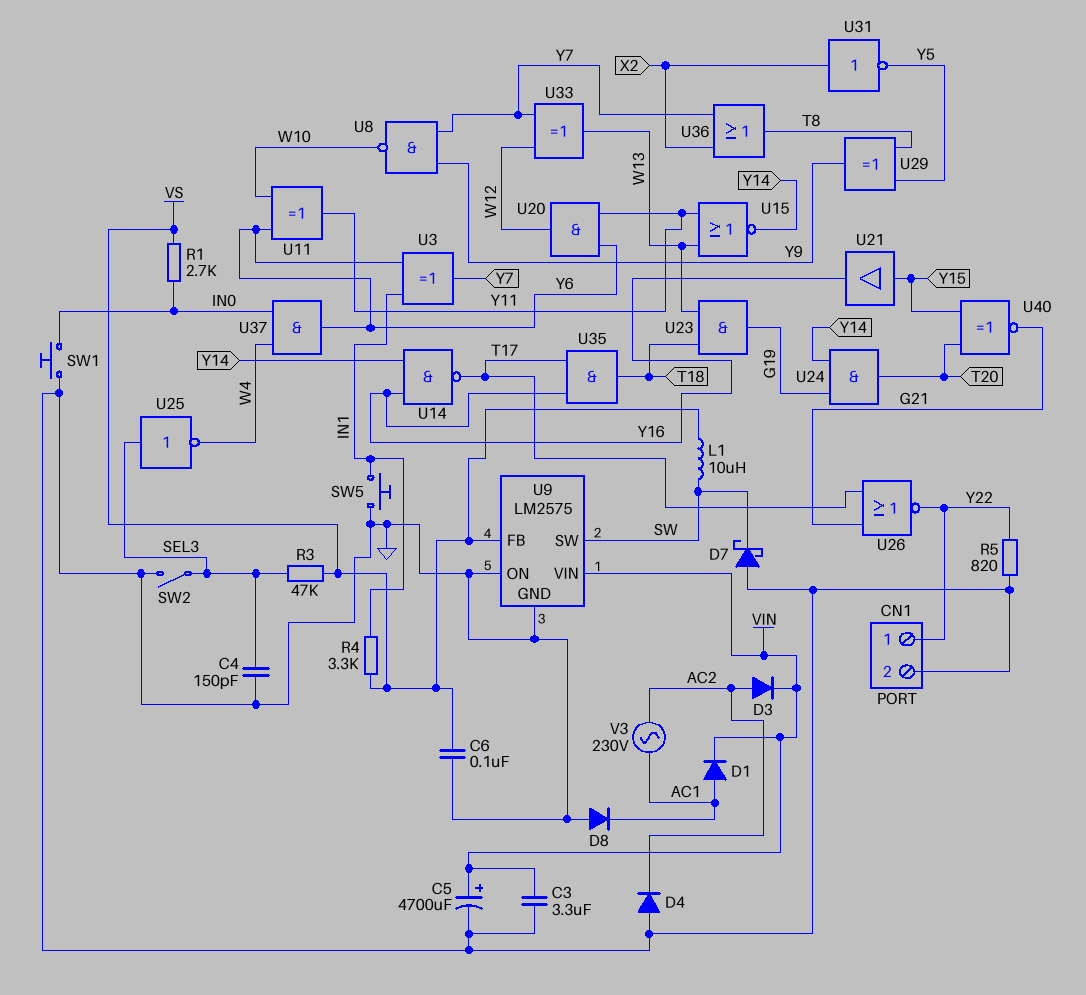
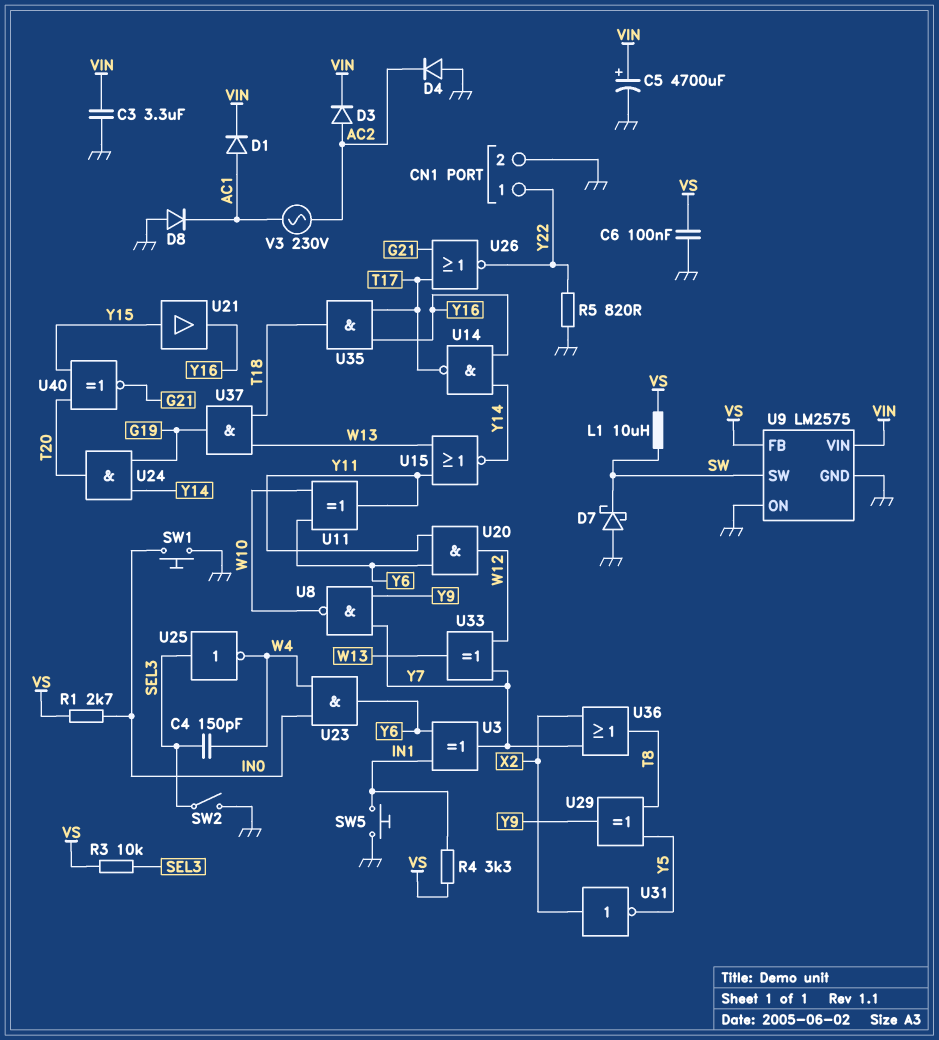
C4: 150pF (GND, SEL3) -> 150pF (SEL3, W4)
R3: 47k (SEL3, VS) -> 10k (SEL3, VS)
U23: AND (in T18, in W13, out G19) -> AND (in IN0, in W4, out Y6)
U37: AND (in IN0, in W4, out Y6) -> AND (in T18, in W13, out G19)

